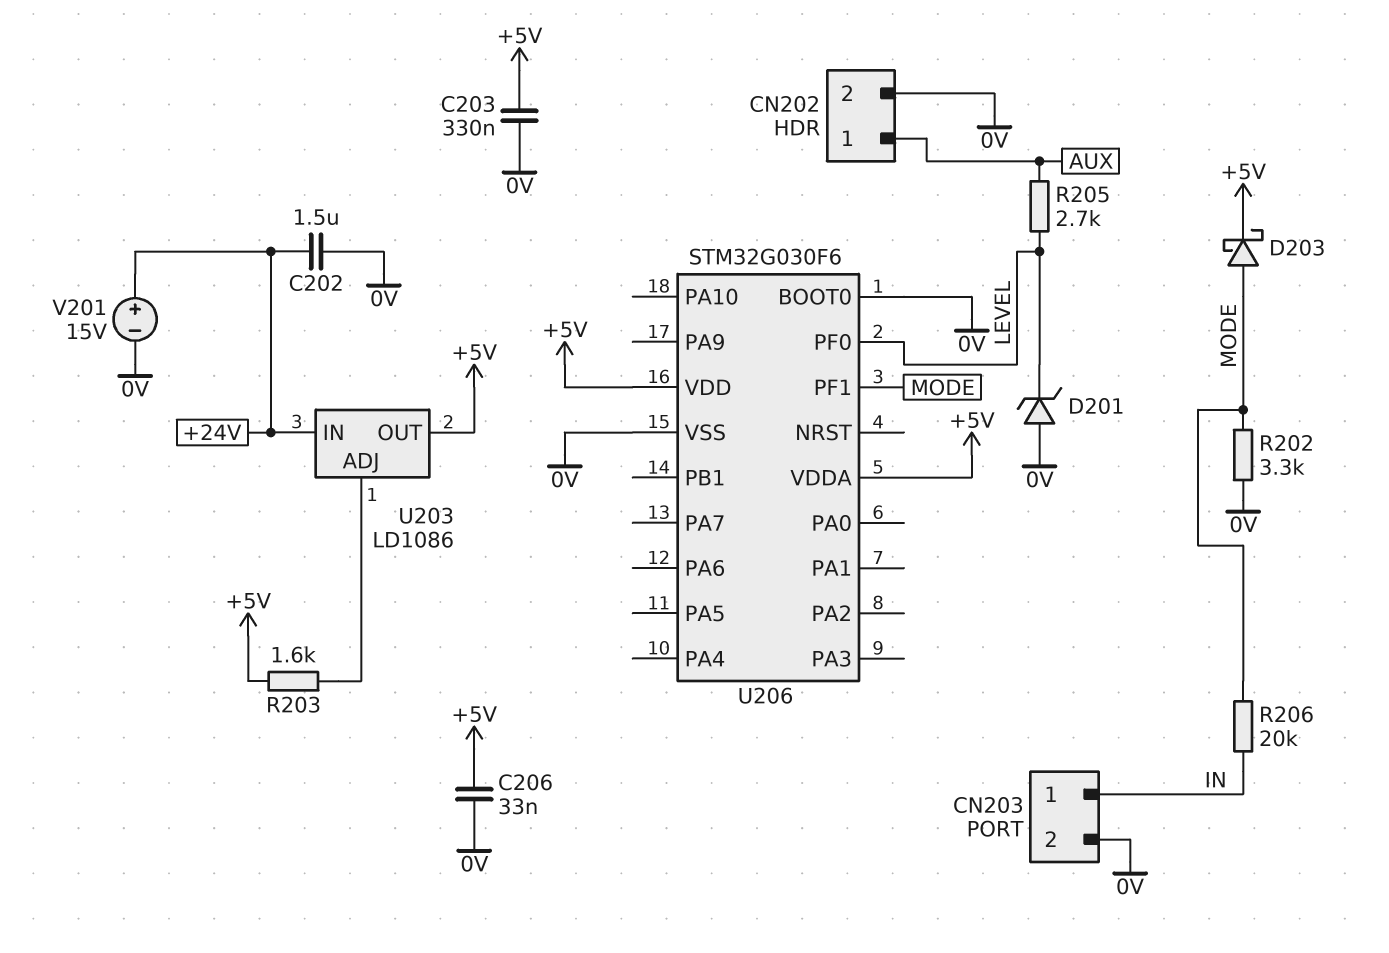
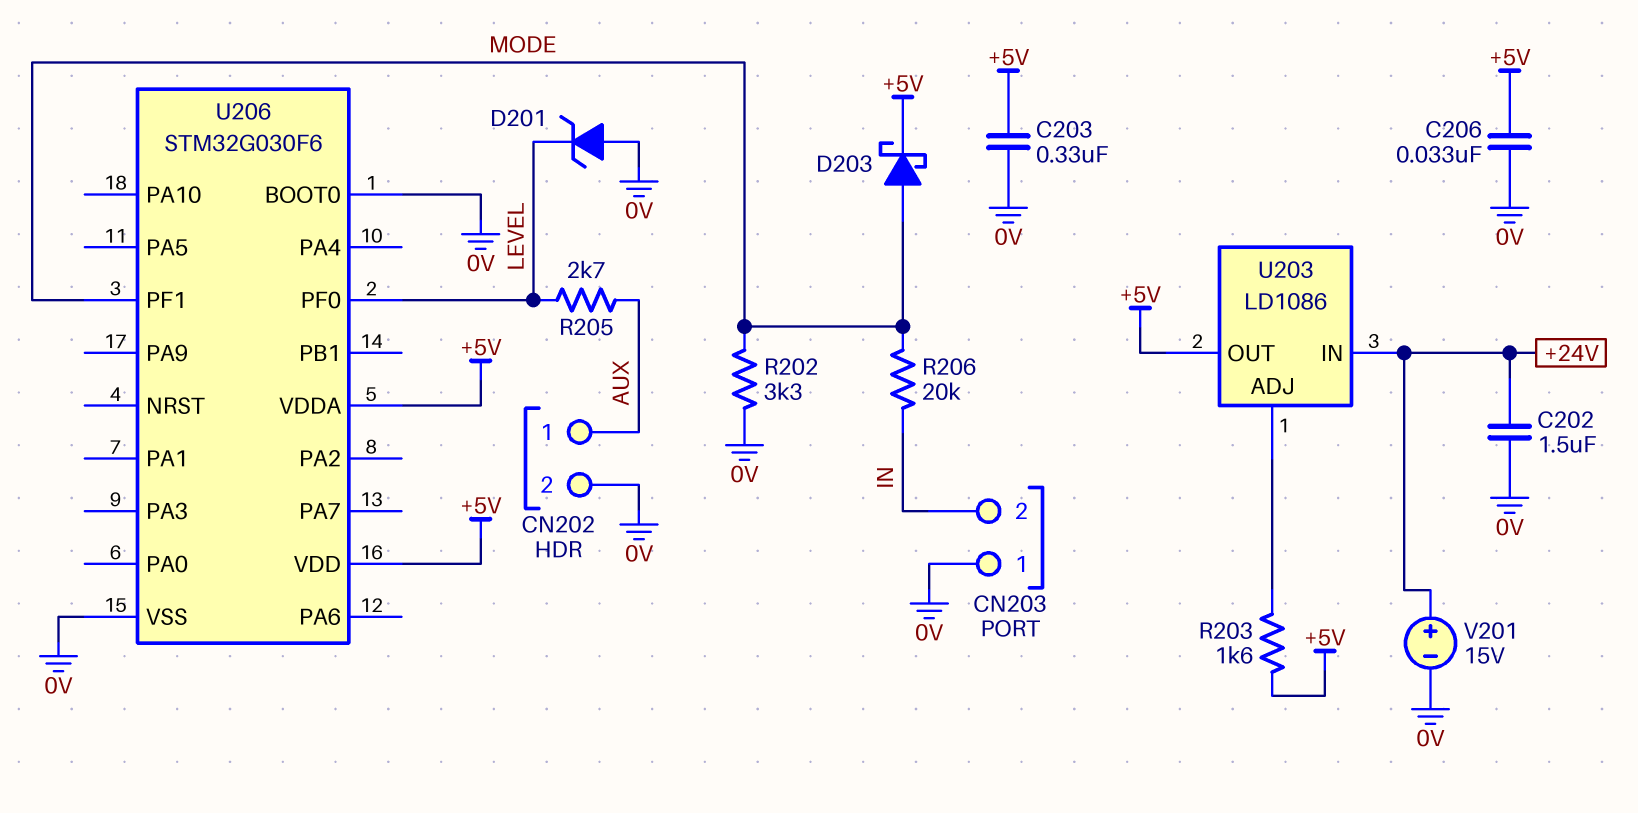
CN203 pin 1: IN -> 0V
CN203 pin 2: 0V -> IN

